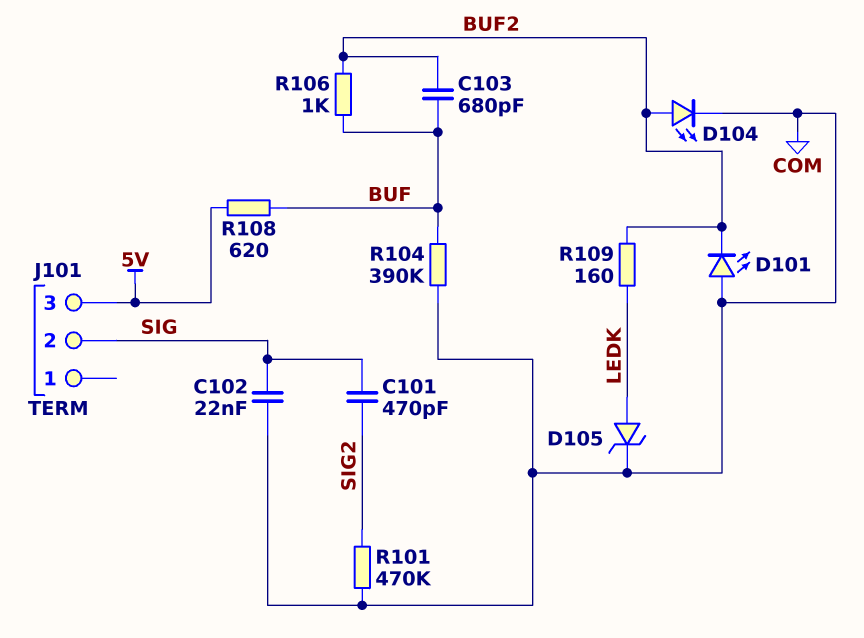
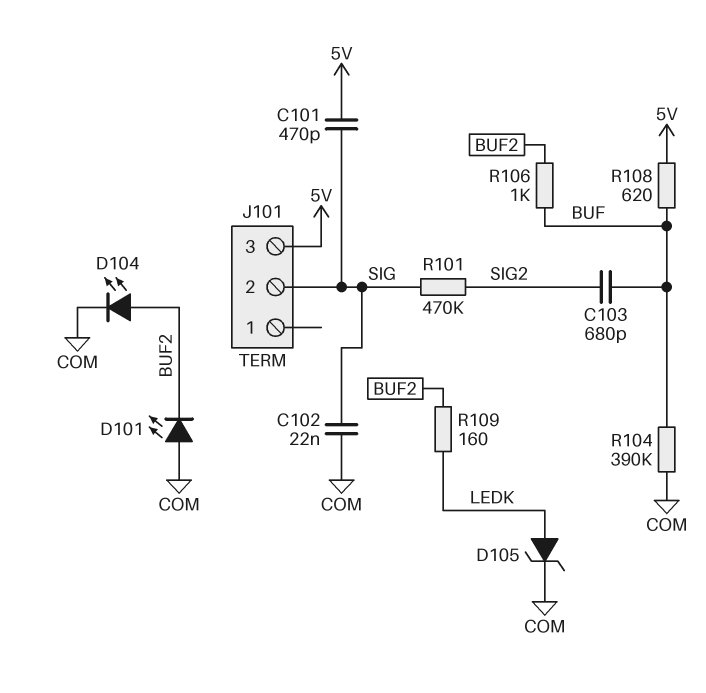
C101: 470pF (SIG, SIG2) -> 470pF (5V, SIG)
C103: 680pF (BUF, BUF2) -> 680pF (BUF, SIG2)
R101: 470k (COM, SIG2) -> 470k (SIG, SIG2)

